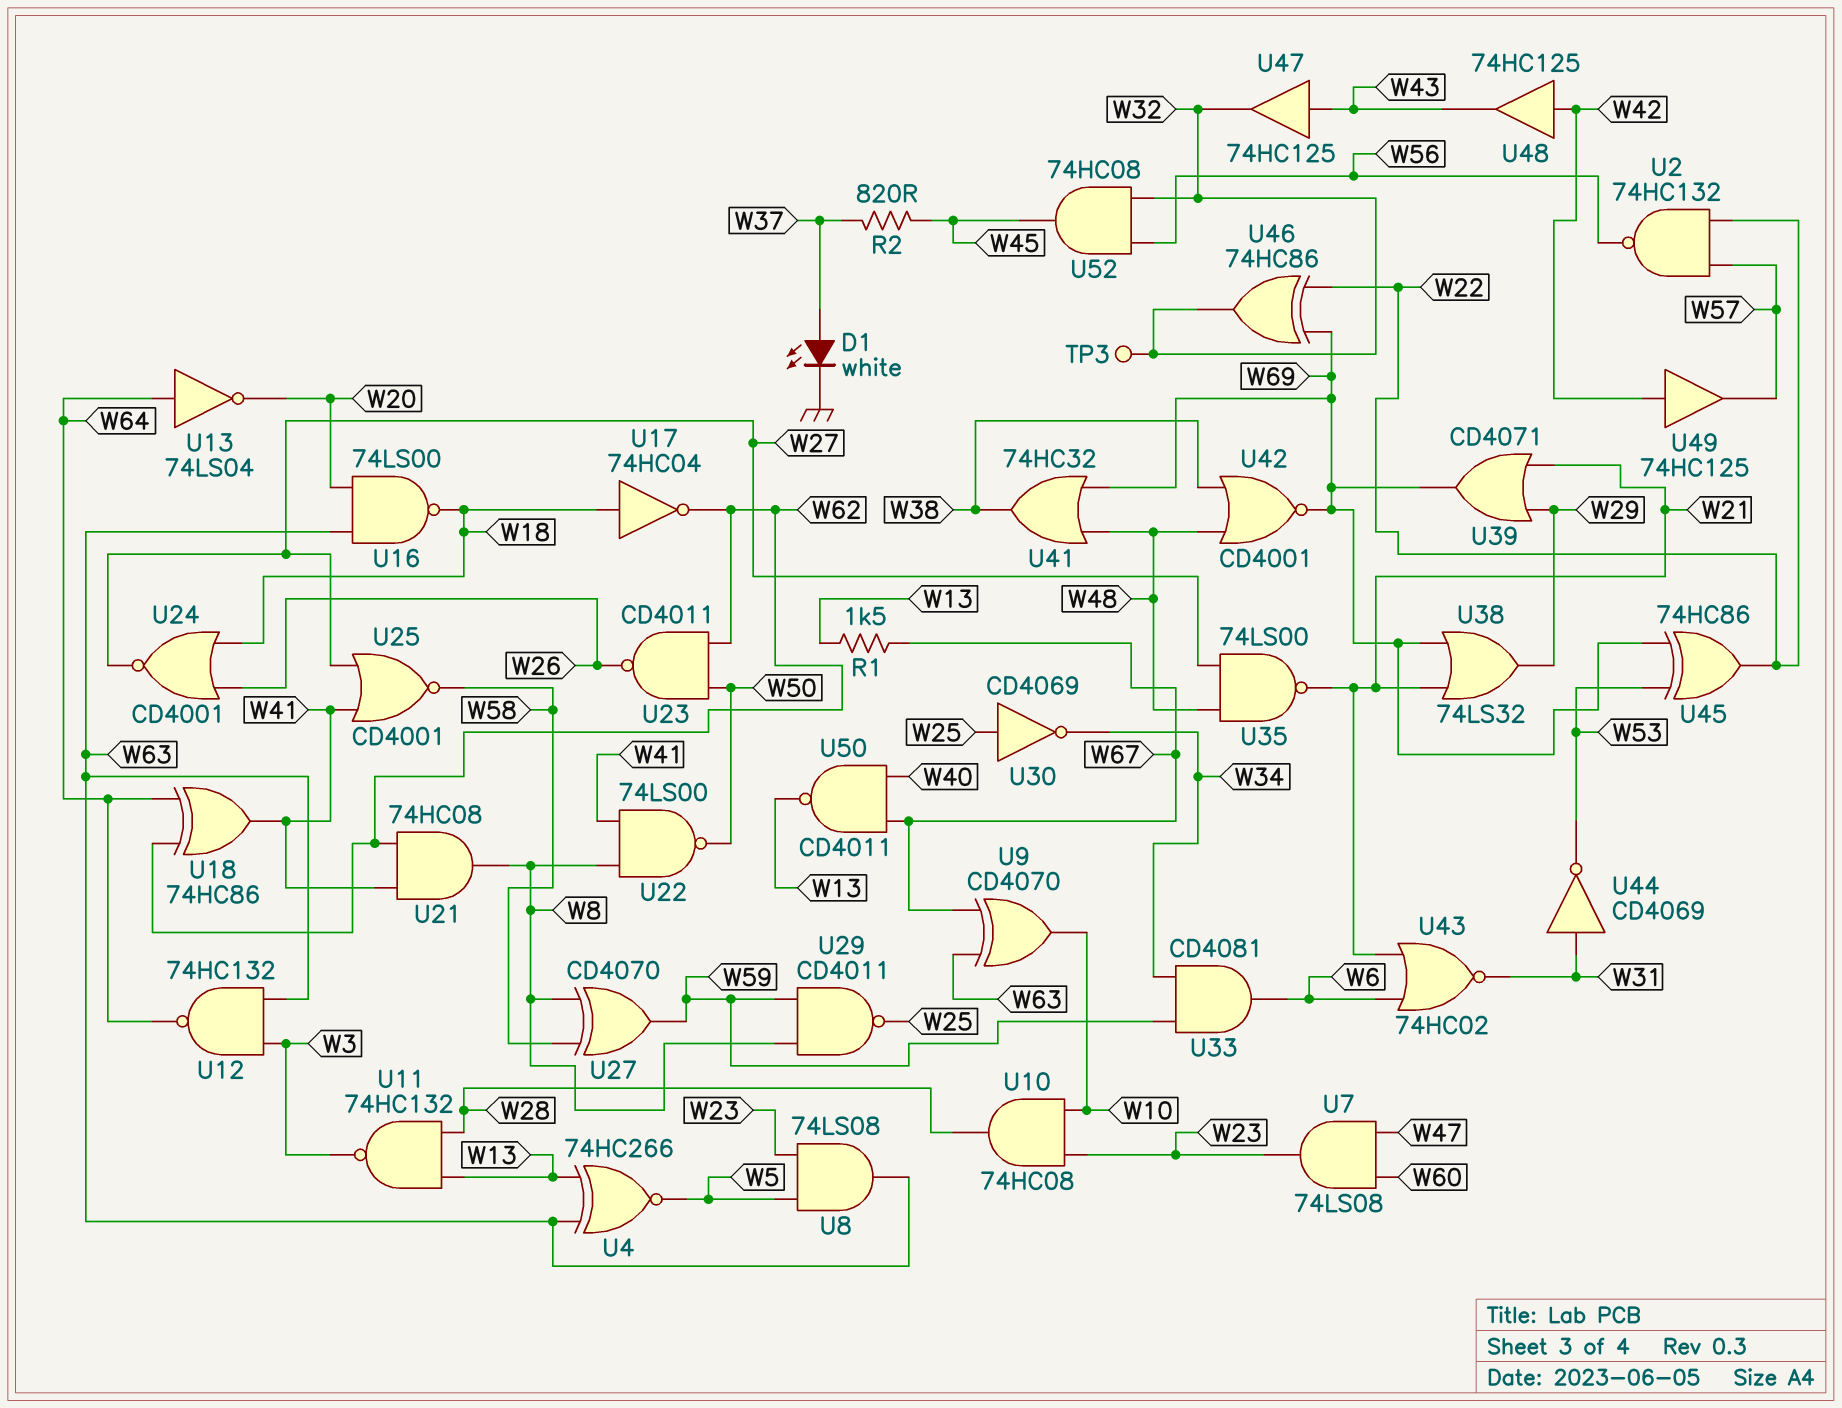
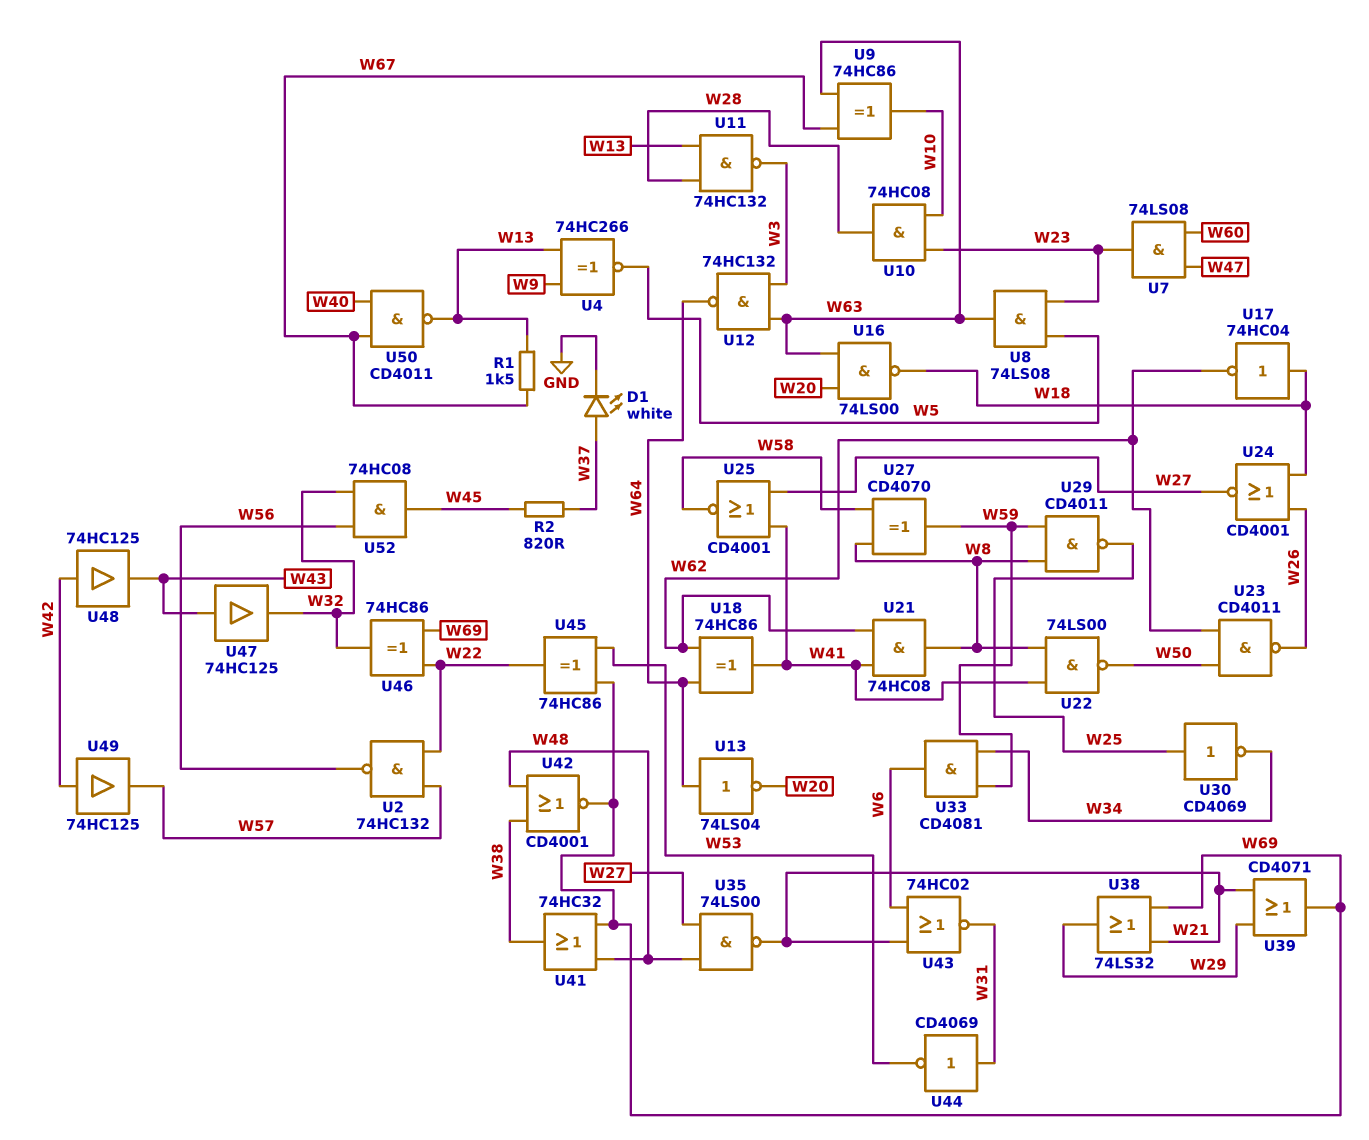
TP3: test point (W32) -> none
U4: XNOR 74HC266 (in W13, in W63, out W5) -> XNOR 74HC266 (in W9, in W13, out W5)
U9: XOR CD4070 (in W63, in W67, out W10) -> XOR 74HC86 (in W63, in W67, out W10)

